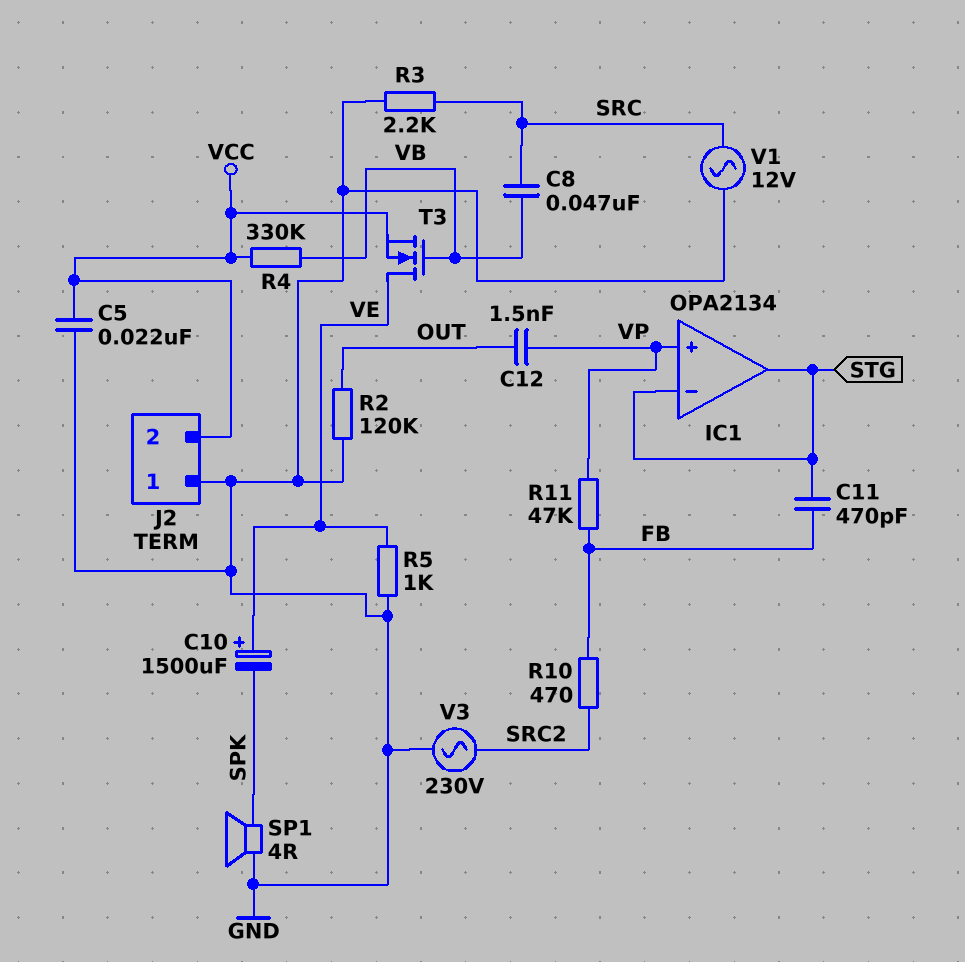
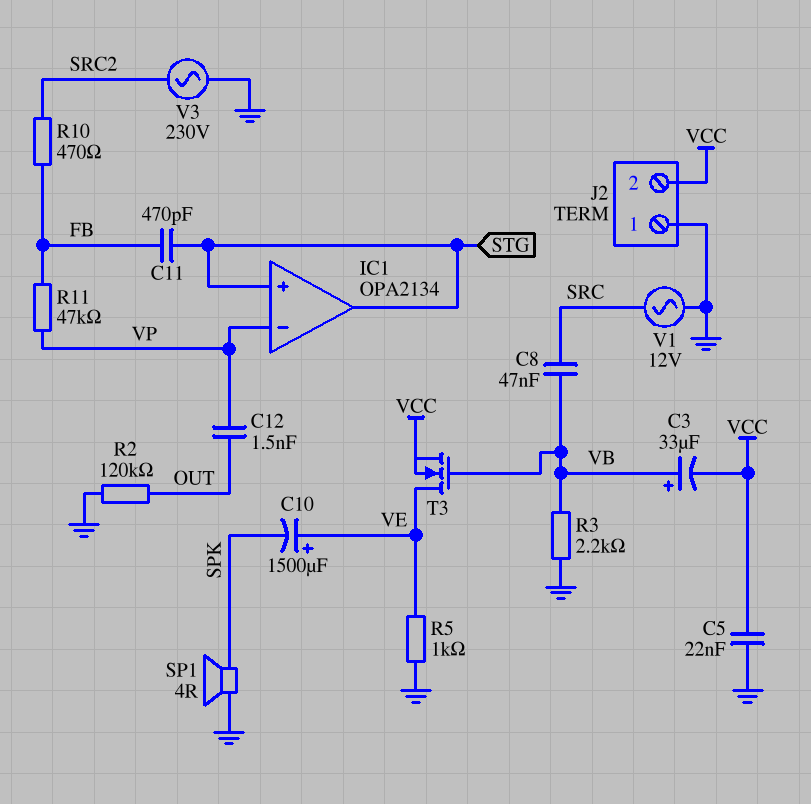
C3: none -> 33uF (plus VB, minus VCC)
IC1 pin in+: VP -> STG
IC1 pin in-: STG -> VP
R3: 2.2k (GND, SRC) -> 2.2k (GND, VB)
R4: 330k (VB, VCC) -> none

